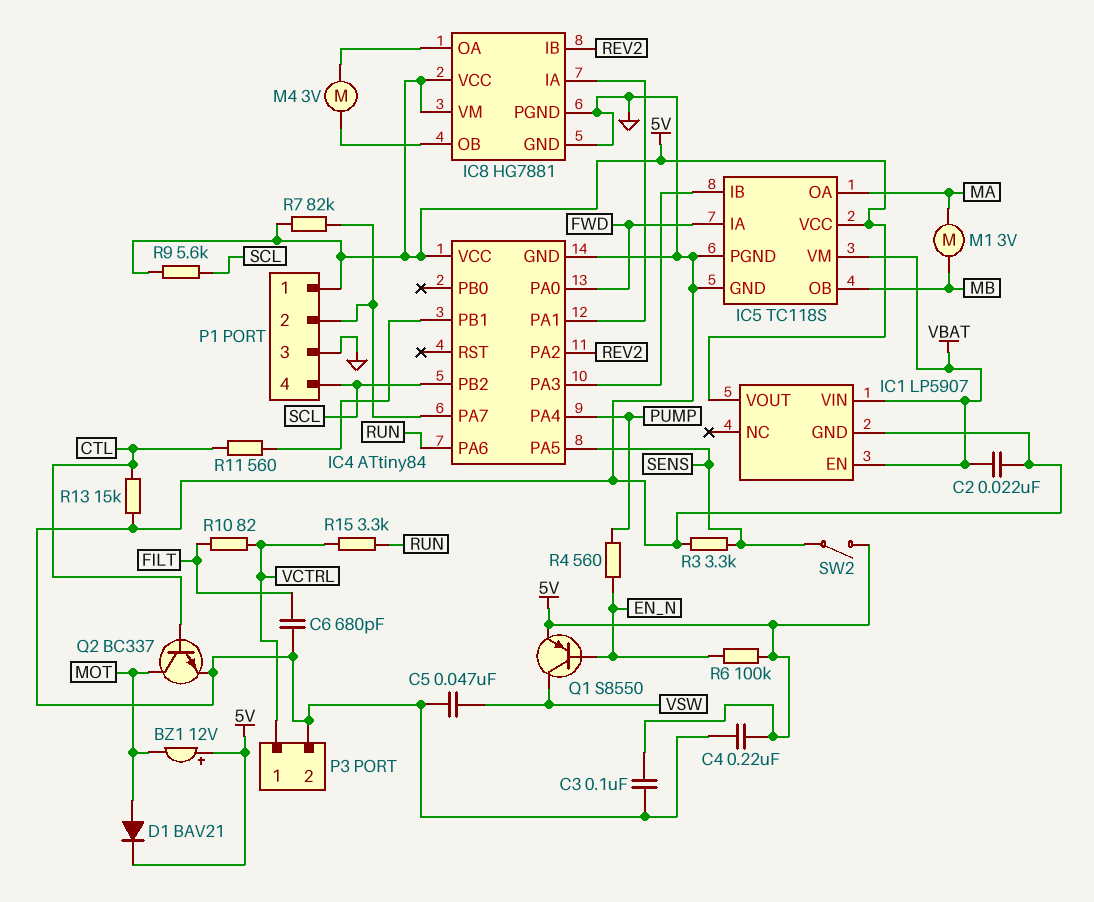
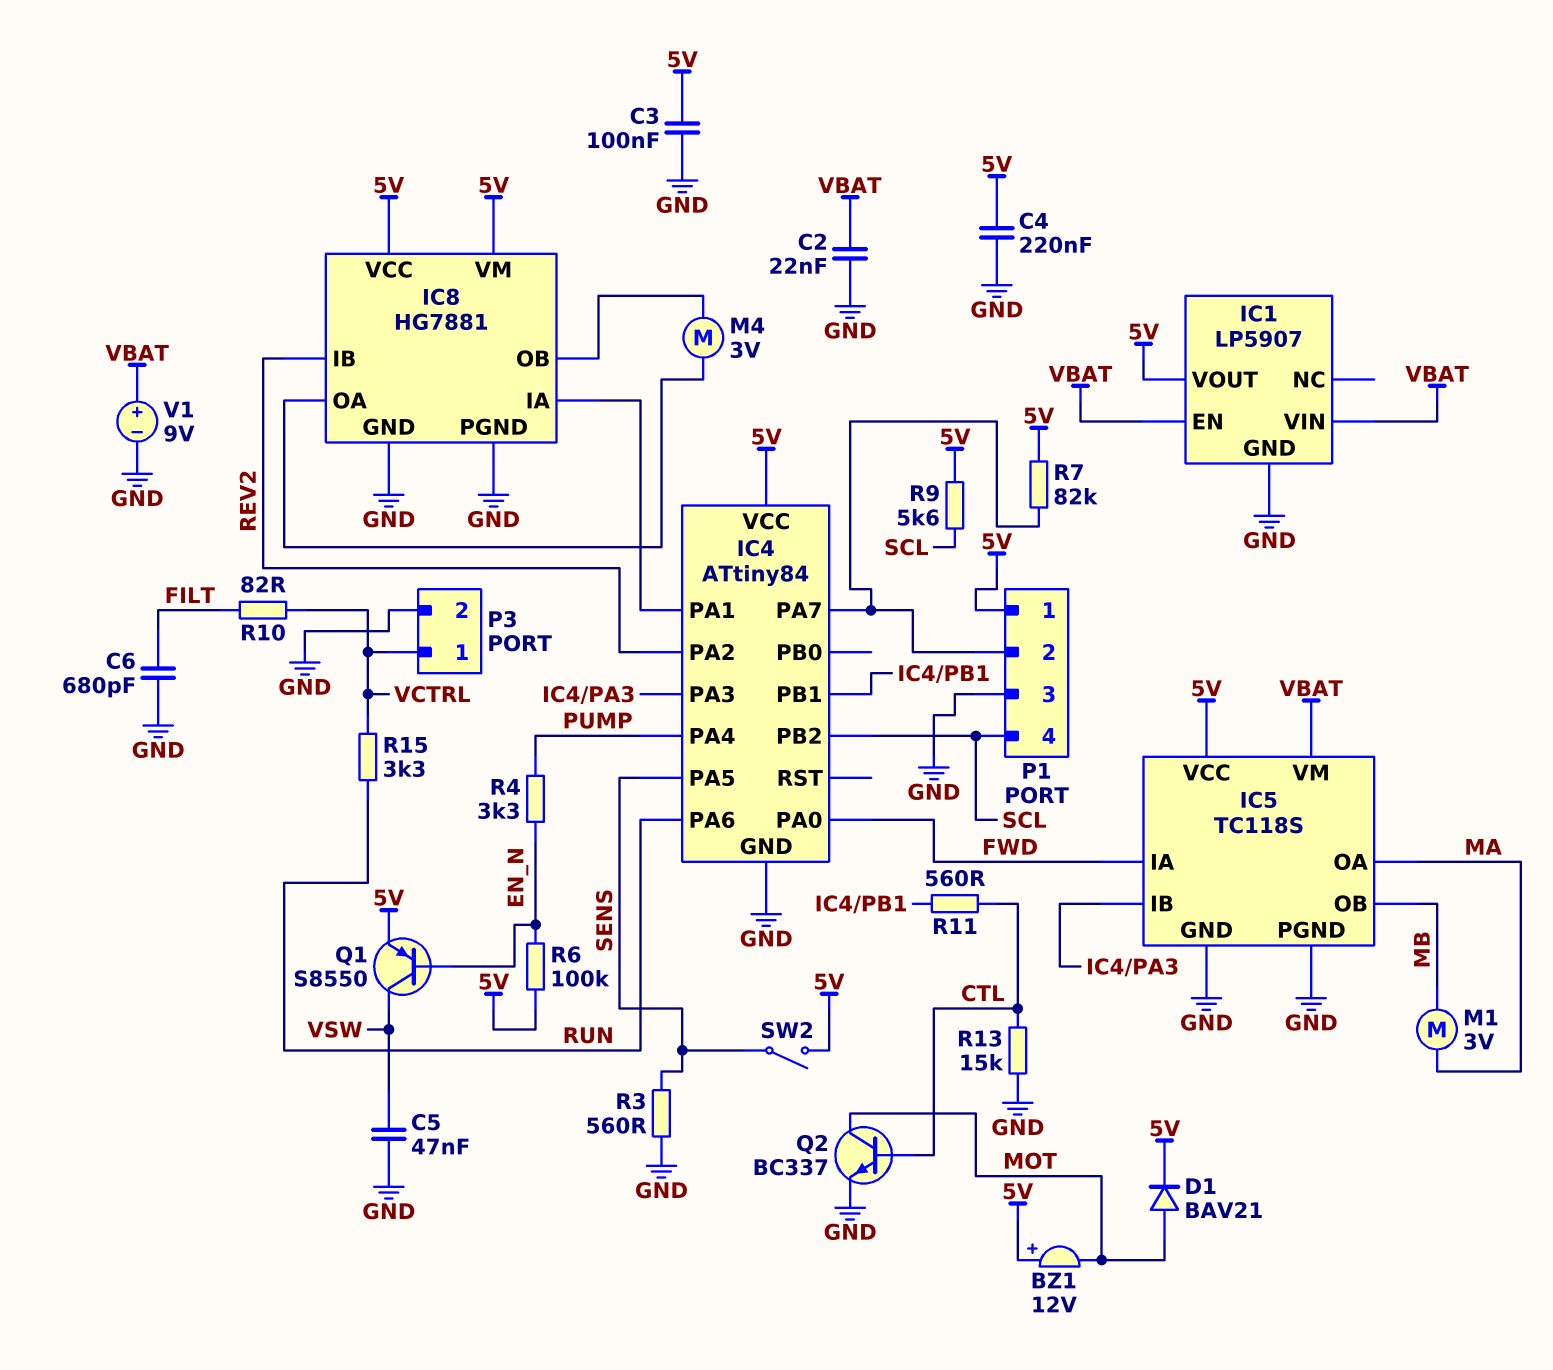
R3: 3.3k (GND, SENS) -> 560 (GND, SENS)
R4: 560 (EN_N, PUMP) -> 3.3k (EN_N, PUMP)
V1: none -> 9V (plus VBAT, minus GND)

